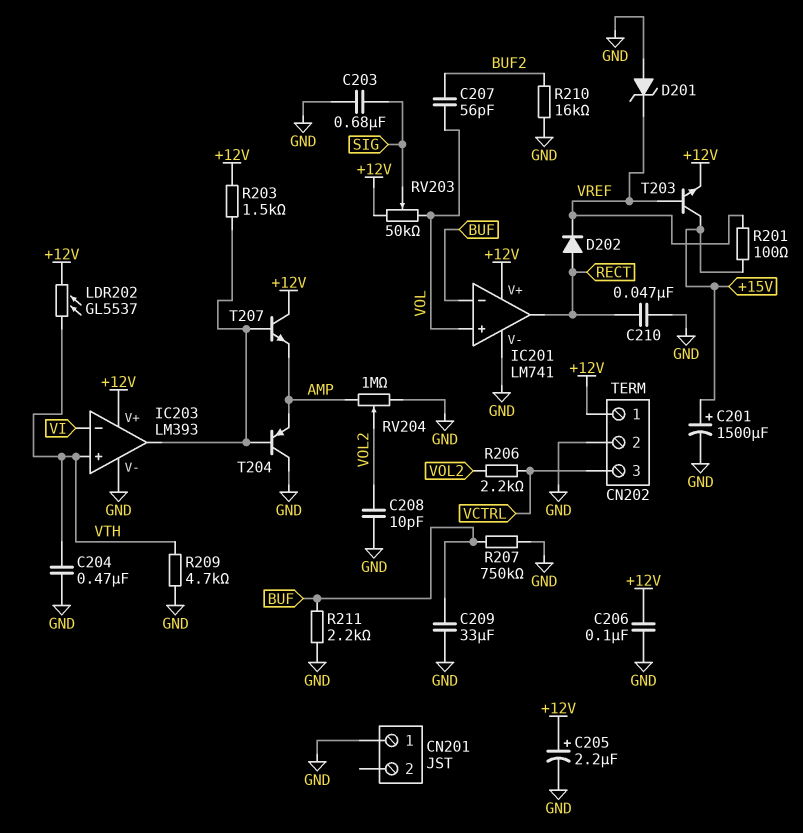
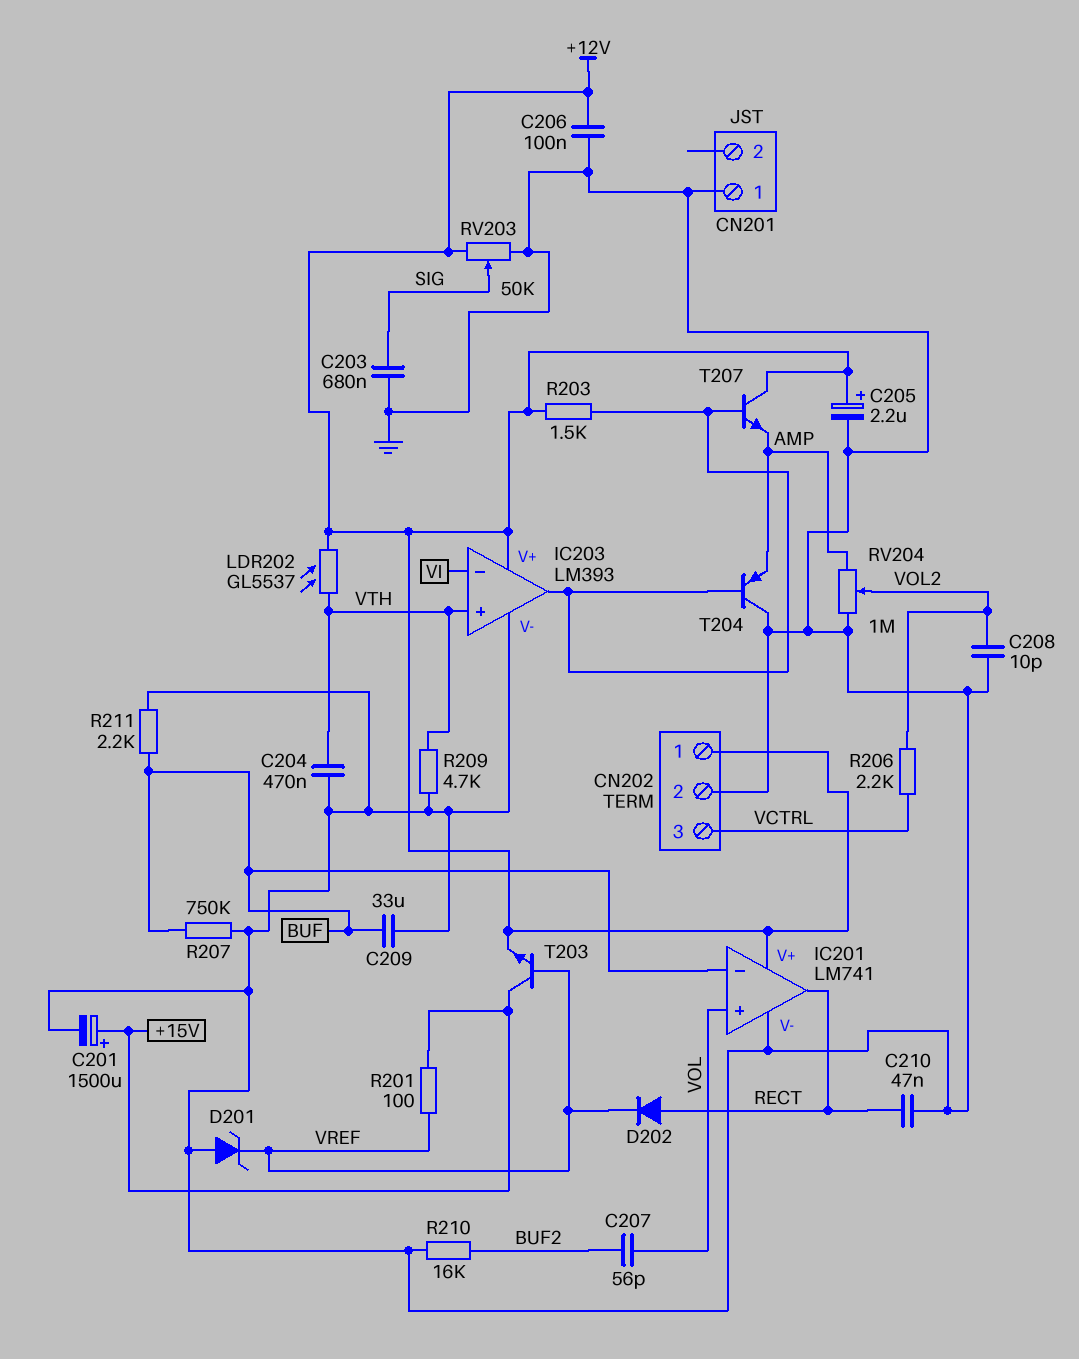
RV203: 50k (+12V, VOL, wiper SIG) -> 50k (+12V, GND, wiper SIG)

